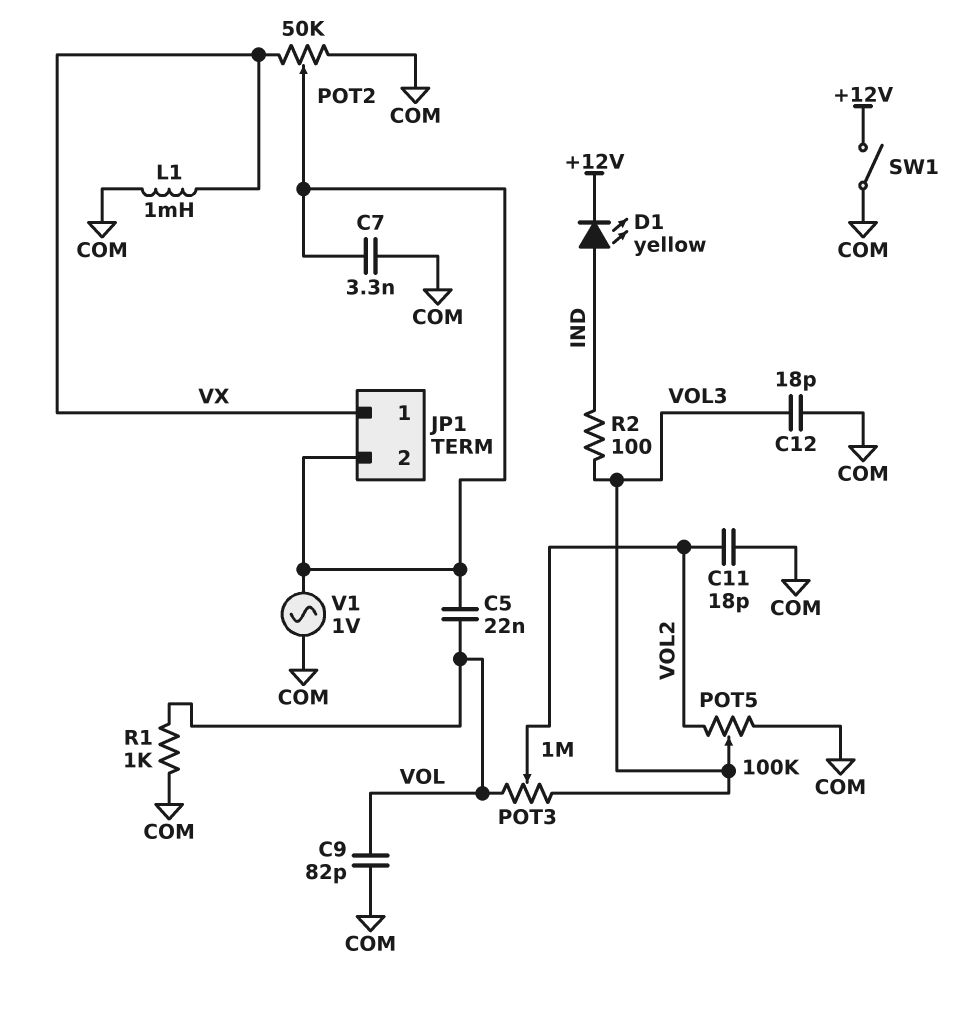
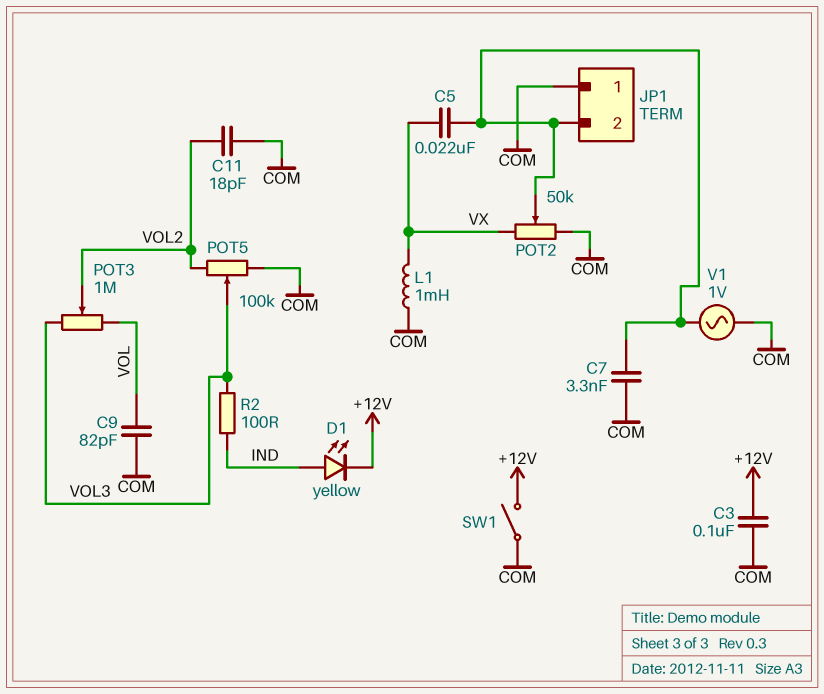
C3: none -> 100nF (+12V, COM)
C5: 22nF (JP1/2, VOL) -> 22nF (JP1/2, VX)
C12: 18pF (COM, VOL3) -> none
JP1 pin 1: VX -> COM
R1: 1k (COM, VOL) -> none

